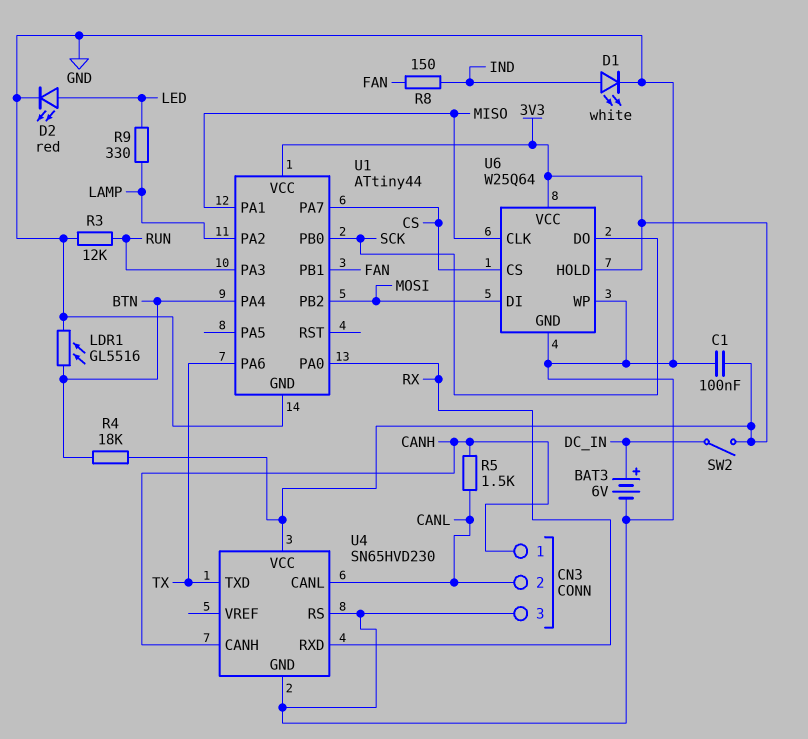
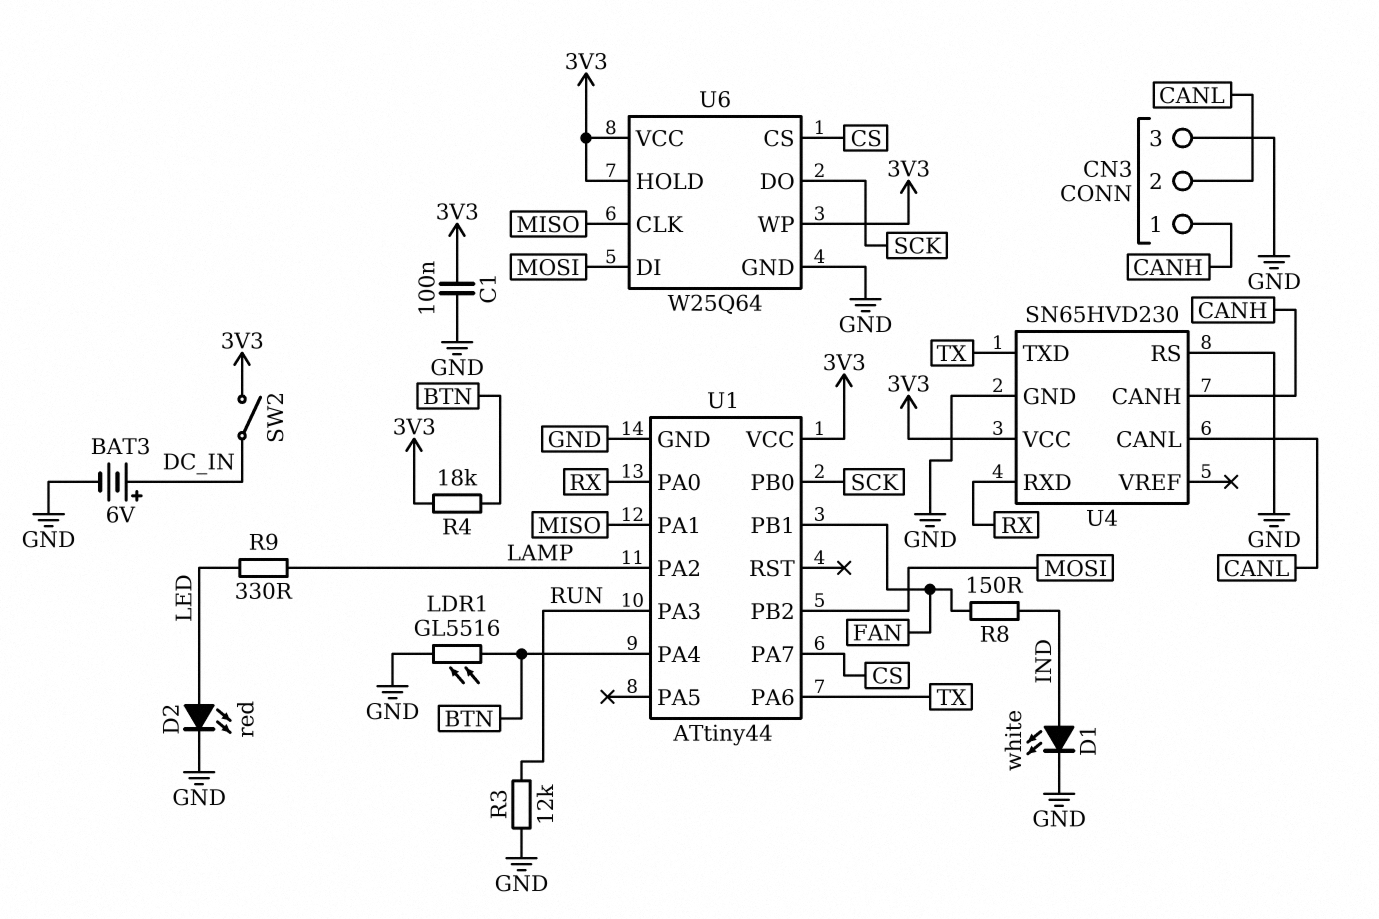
R5: 1.5k (CANH, CANL) -> none
U6 pin WP: GND -> 3V3

